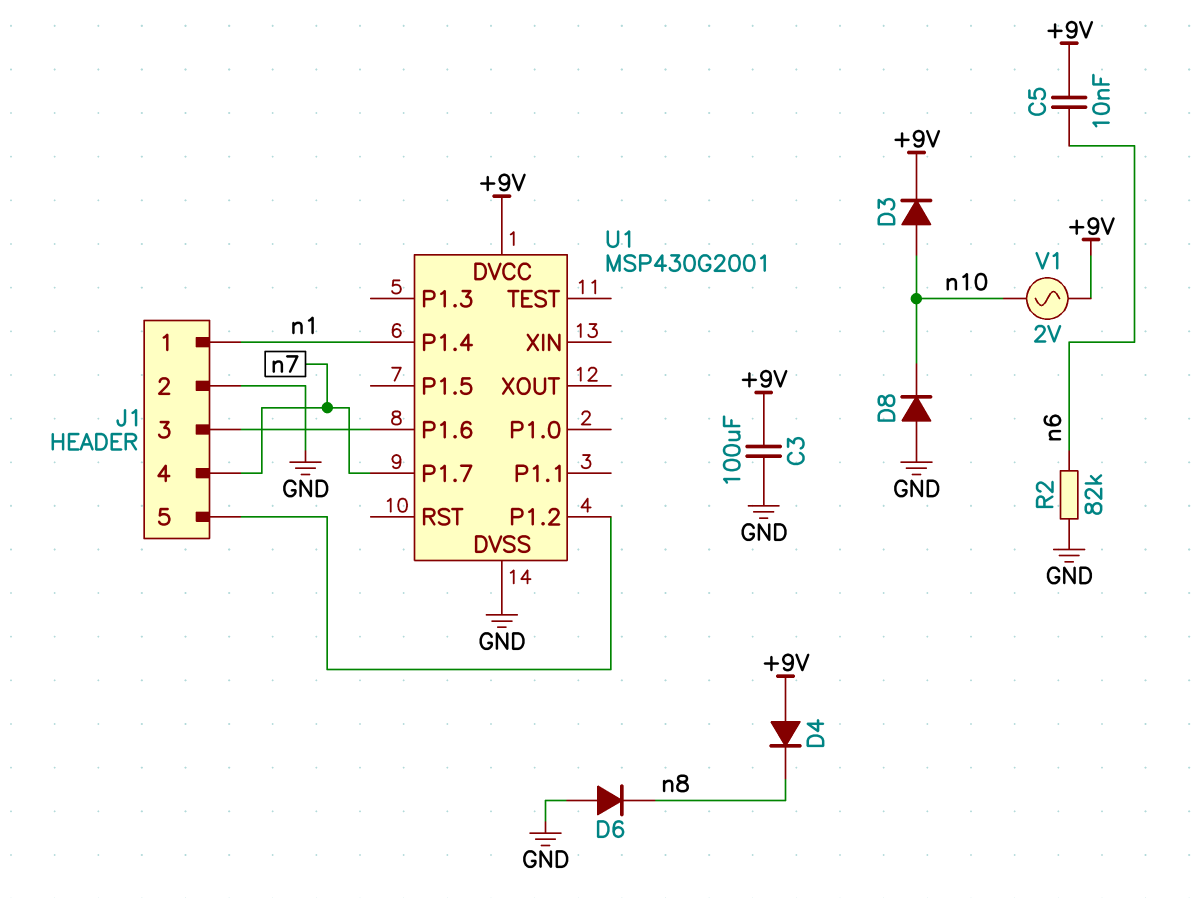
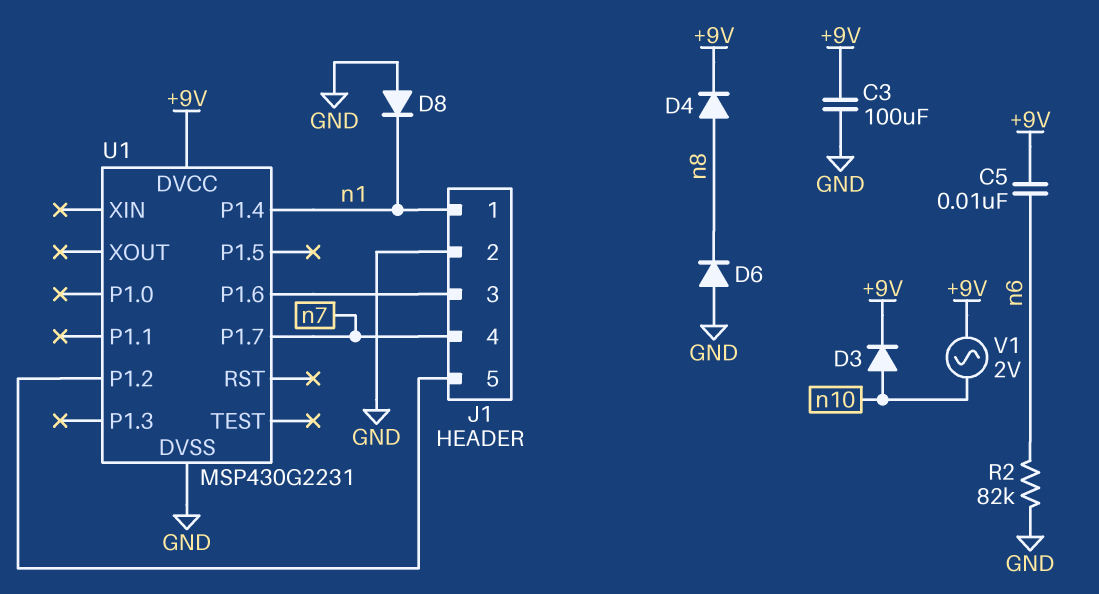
D4: diode (A +9V, K n8) -> diode (A n8, K +9V)
D8: diode (A GND, K n10) -> diode (A GND, K n1)
U1: MSP430G2001 -> MSP430G2231

